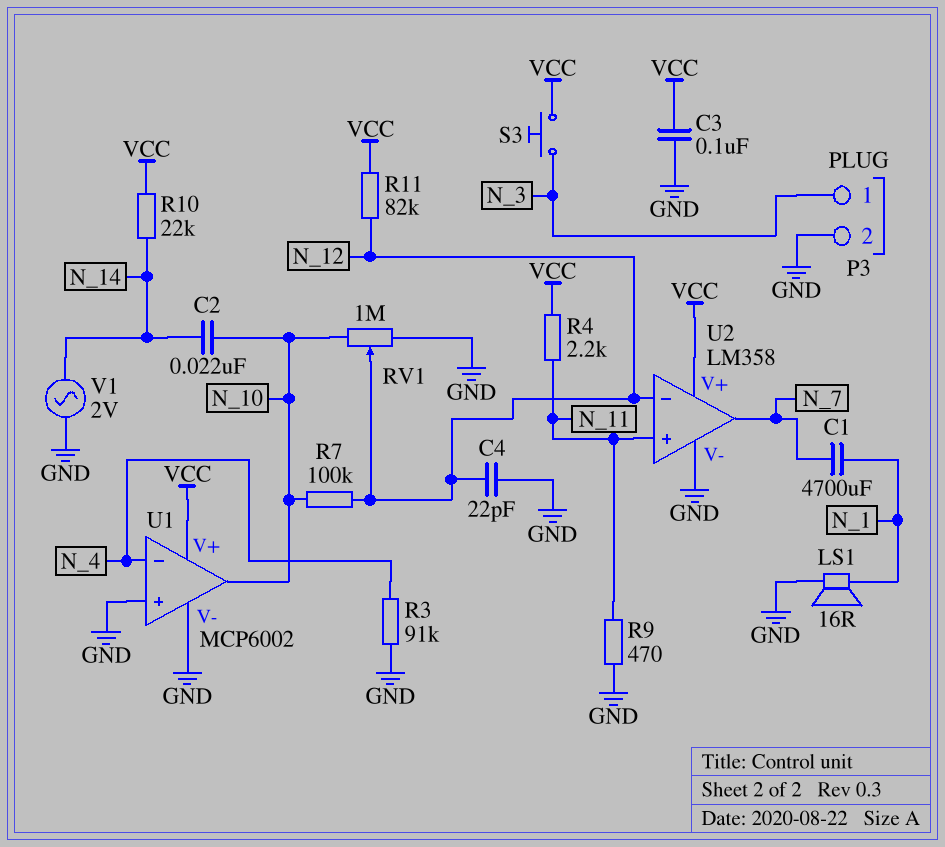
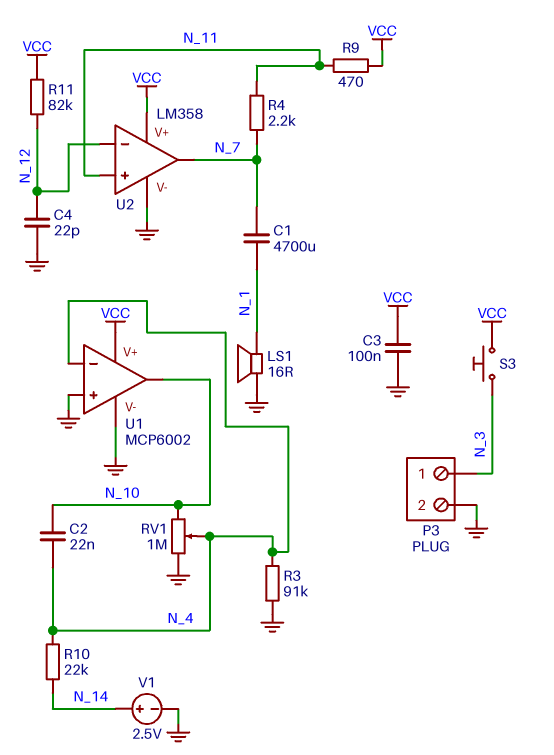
C2: 22nF (N_10, N_14) -> 22nF (N_4, N_10)
R4: 2.2k (N_11, VCC) -> 2.2k (N_7, N_11)
R7: 100k (N_10, N_12) -> none
R9: 470 (GND, N_11) -> 470 (N_11, VCC)
R10: 22k (N_14, VCC) -> 22k (N_4, N_14)
RV1: 1M (GND, N_10, wiper N_12) -> 1M (GND, N_10, wiper N_4)
V1: AC 2V (GND, N_14) -> 2.5V (plus N_14, minus GND)

